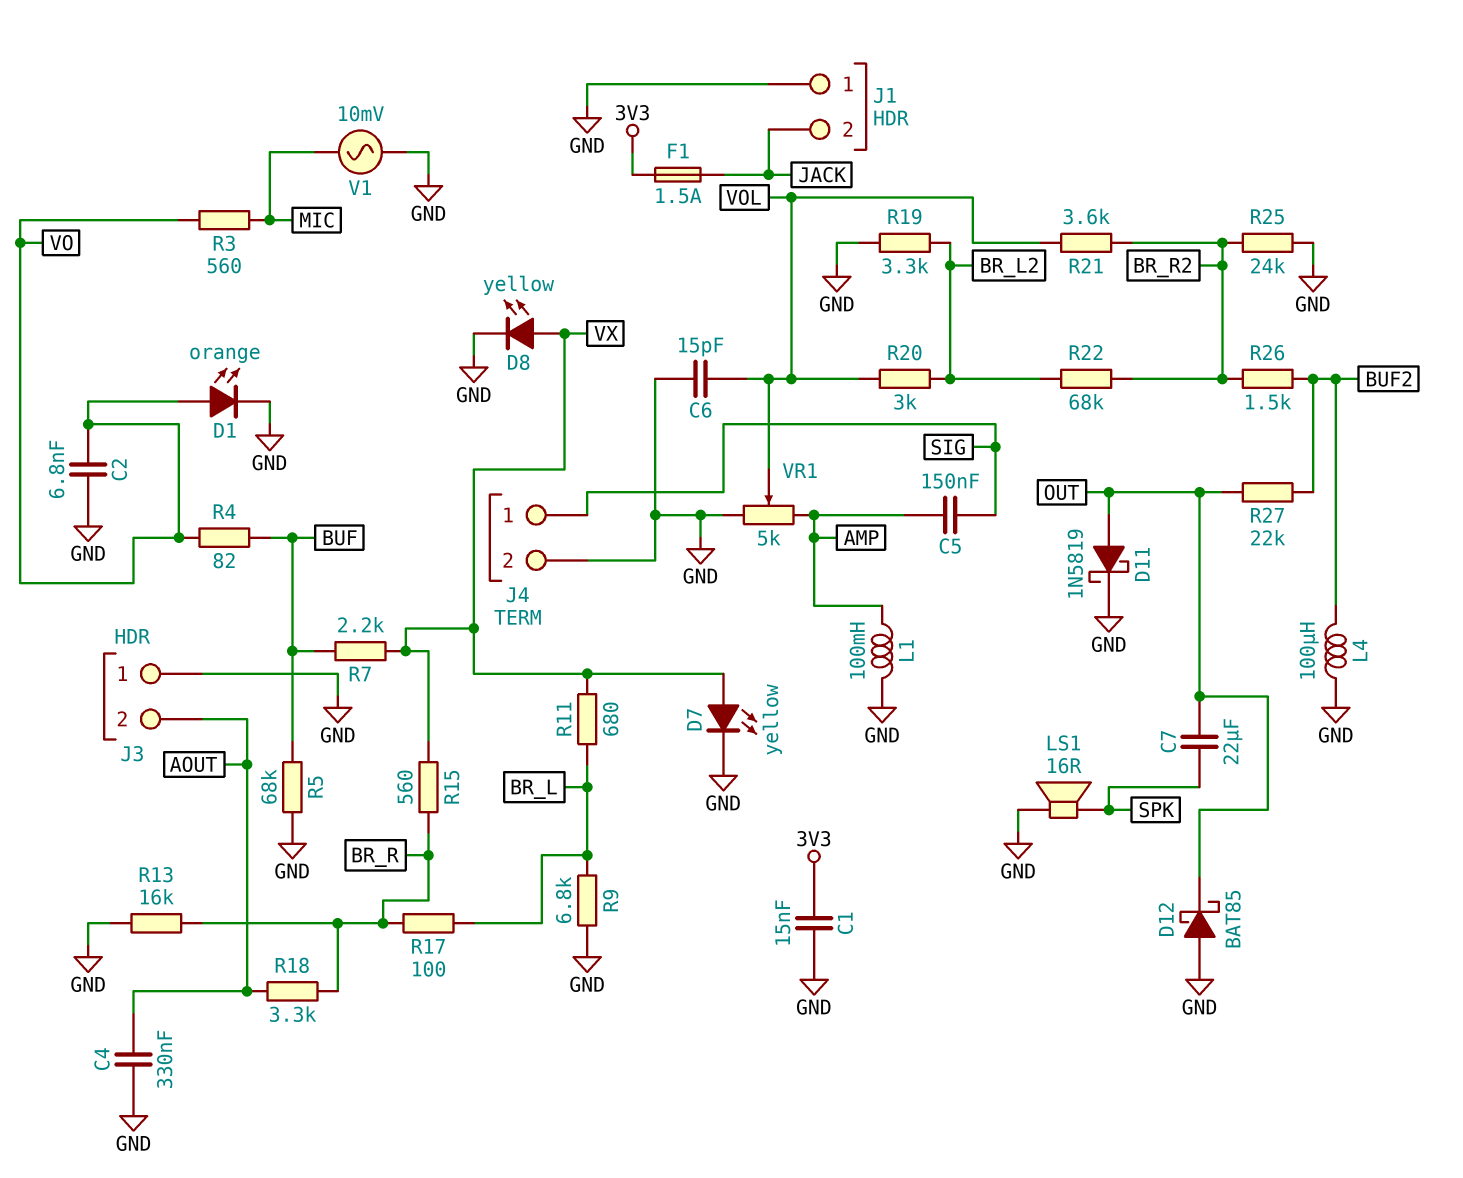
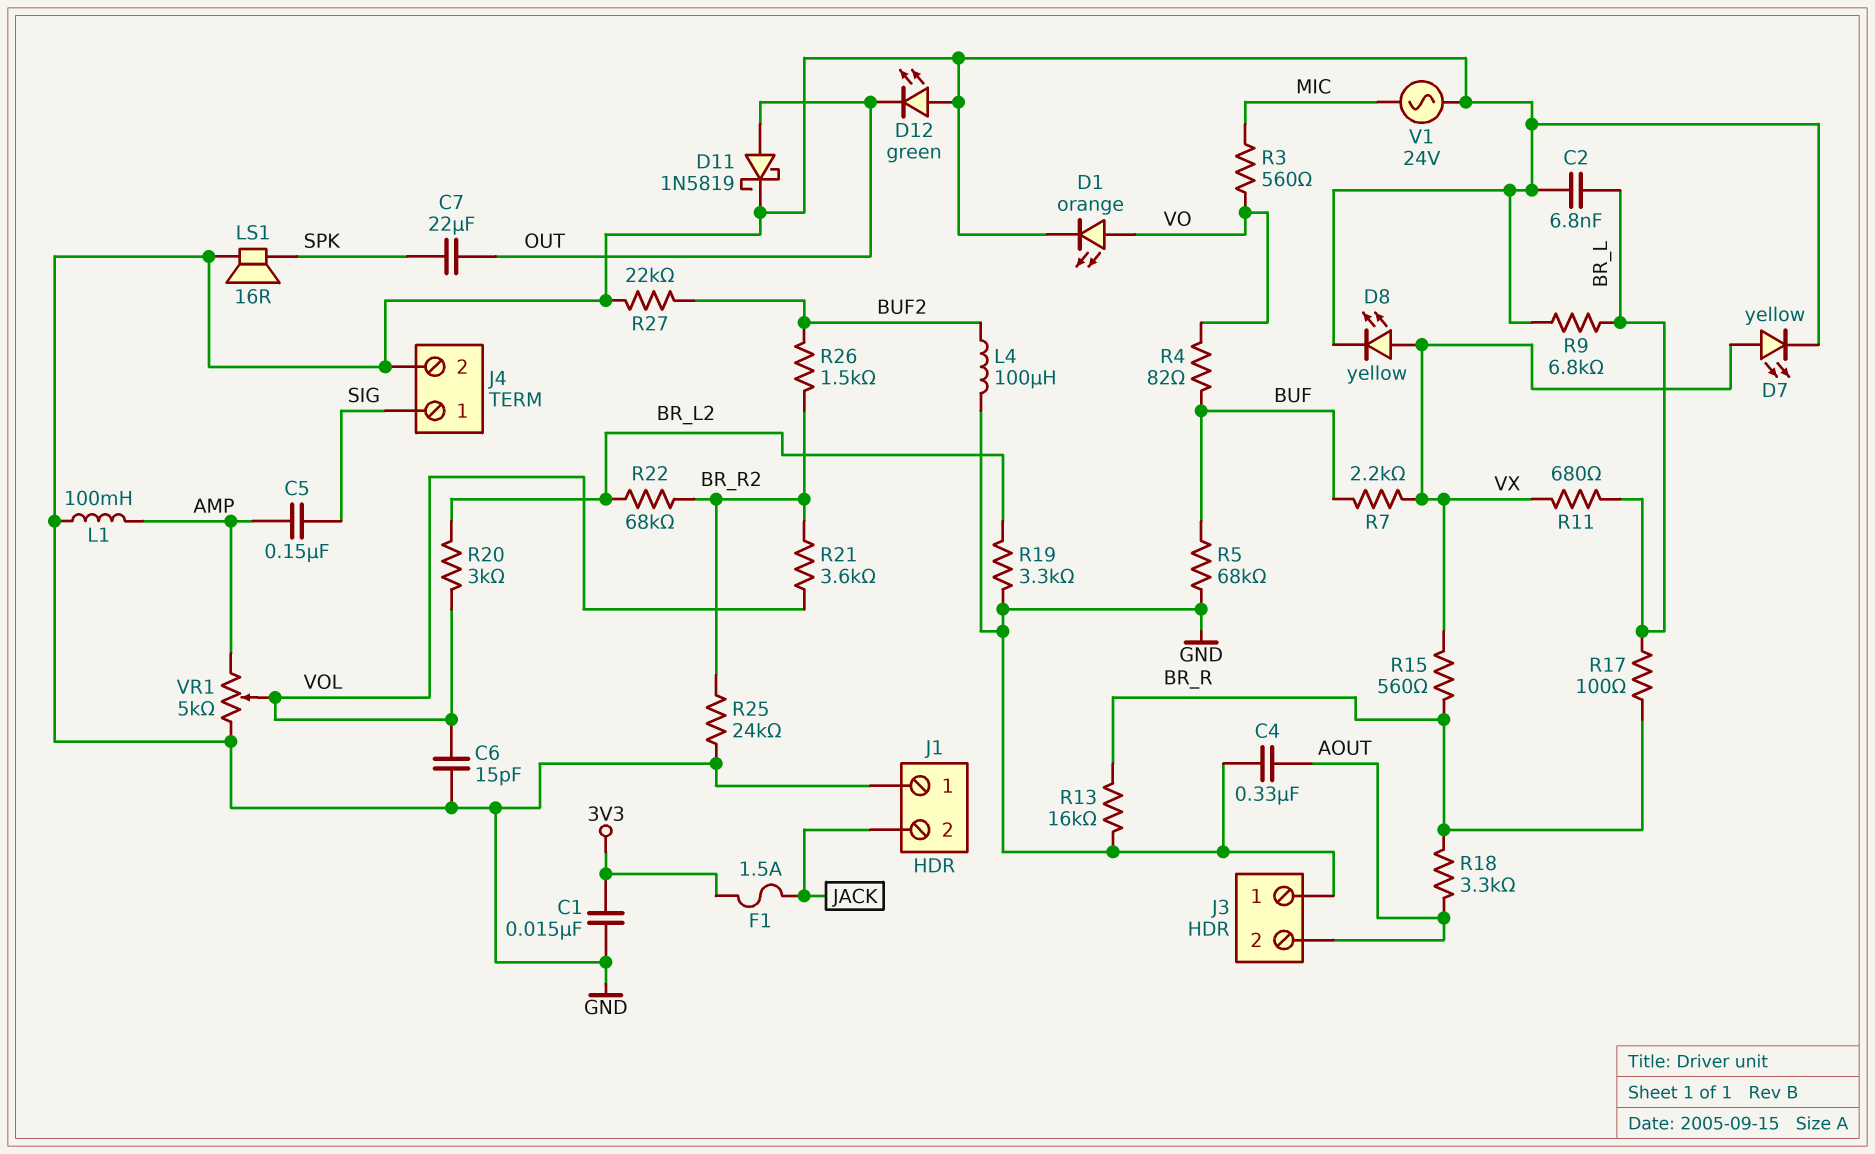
C2: 6.8nF (GND, VO) -> 6.8nF (BR_L, GND)
D12: schottky BAT85 (A GND, K OUT) -> LED green (A GND, K OUT)
R27: 22k (BUF2, OUT) -> 22k (BUF2, GND)
V1: AC 10mV (GND, MIC) -> AC 24V (GND, MIC)

